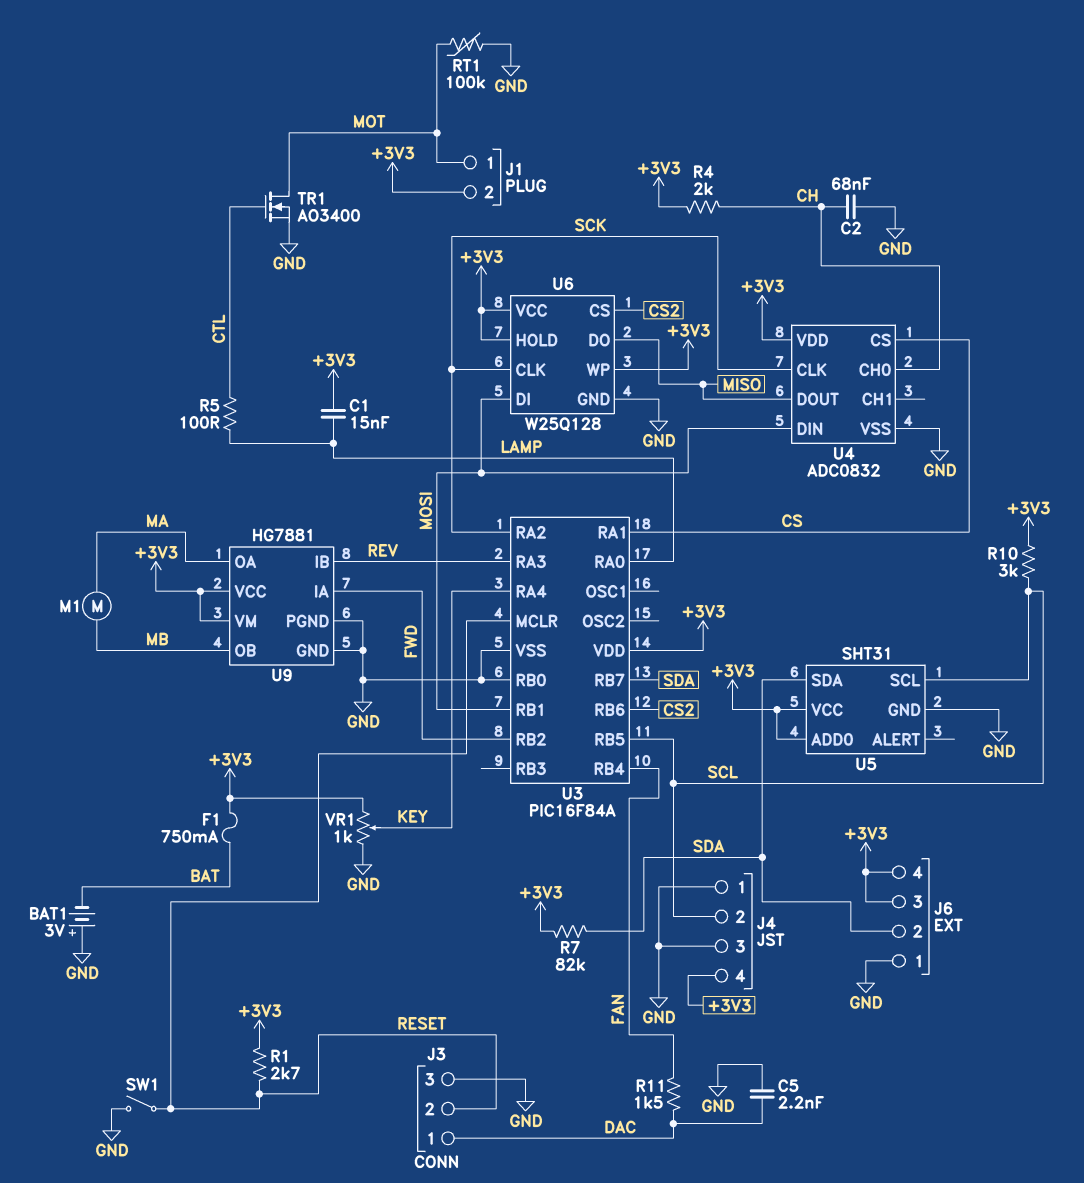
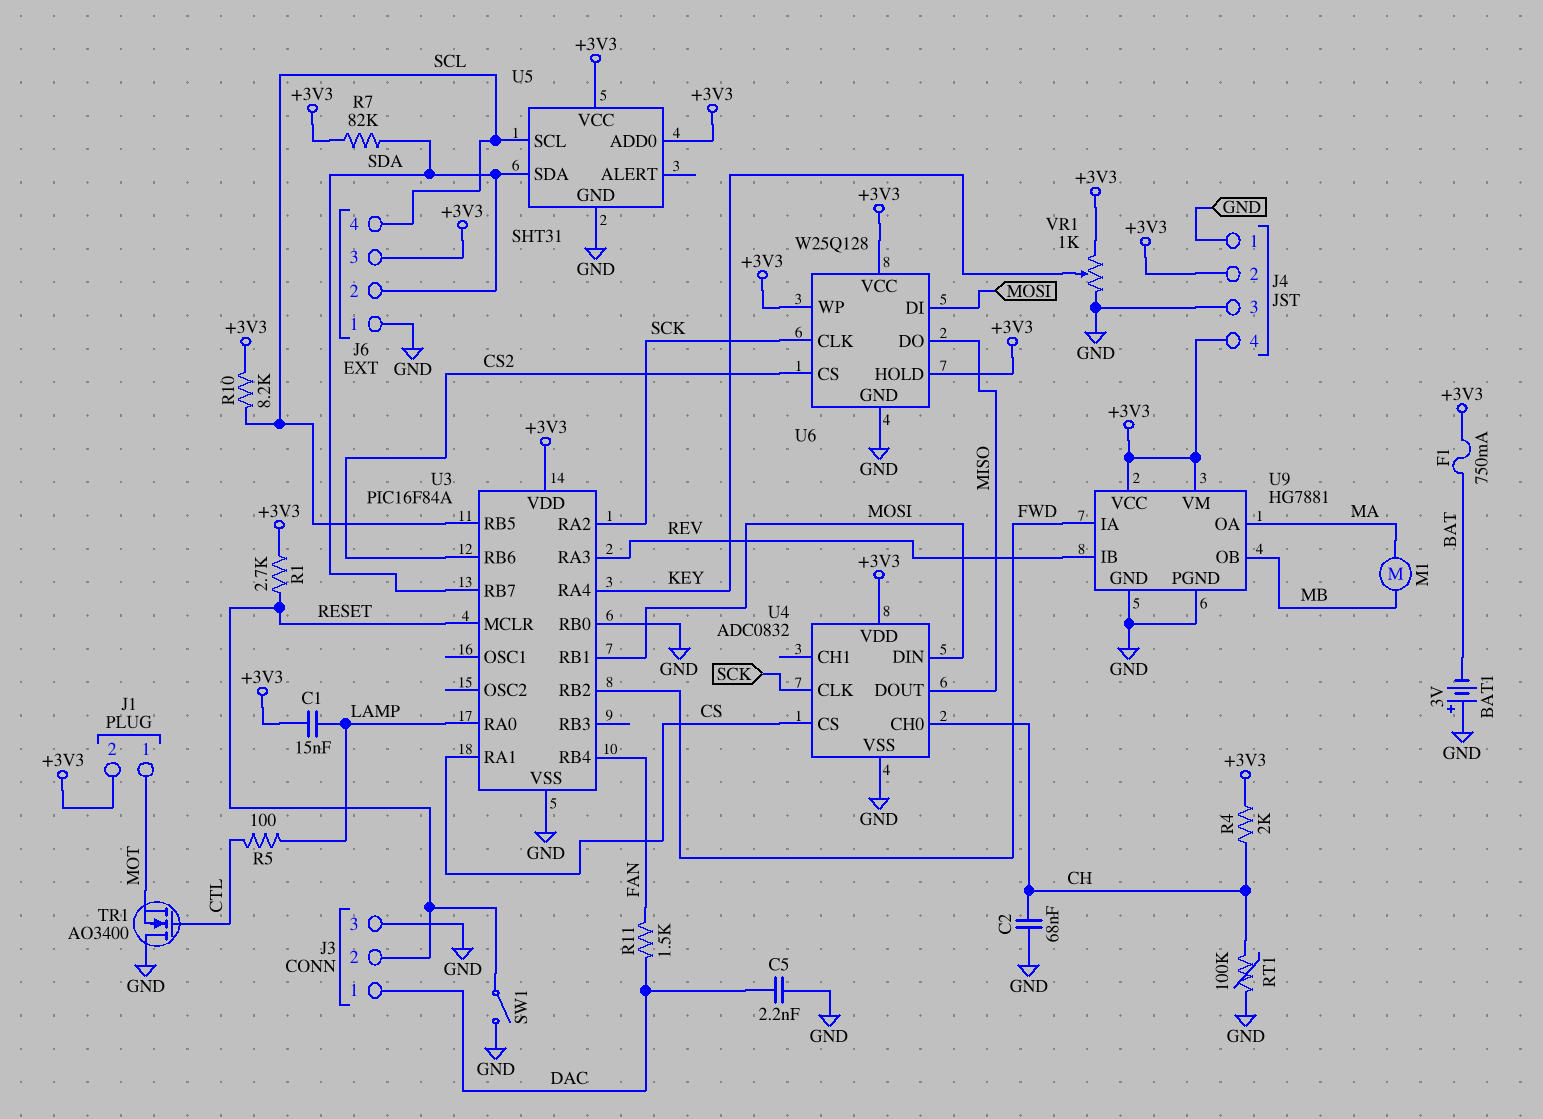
J4 pin 2: SCL -> +3V3
J6 pin 4: +3V3 -> SCL
R10: 3k (+3V3, SCL) -> 8.2k (+3V3, SCL)
RT1: 100k (GND, MOT) -> 100k (CH, GND)
TR1: NMOS AO3400 (G CTL, D MOT, S GND) -> NMOS AO3400 (G CTL, D GND, S MOT)

